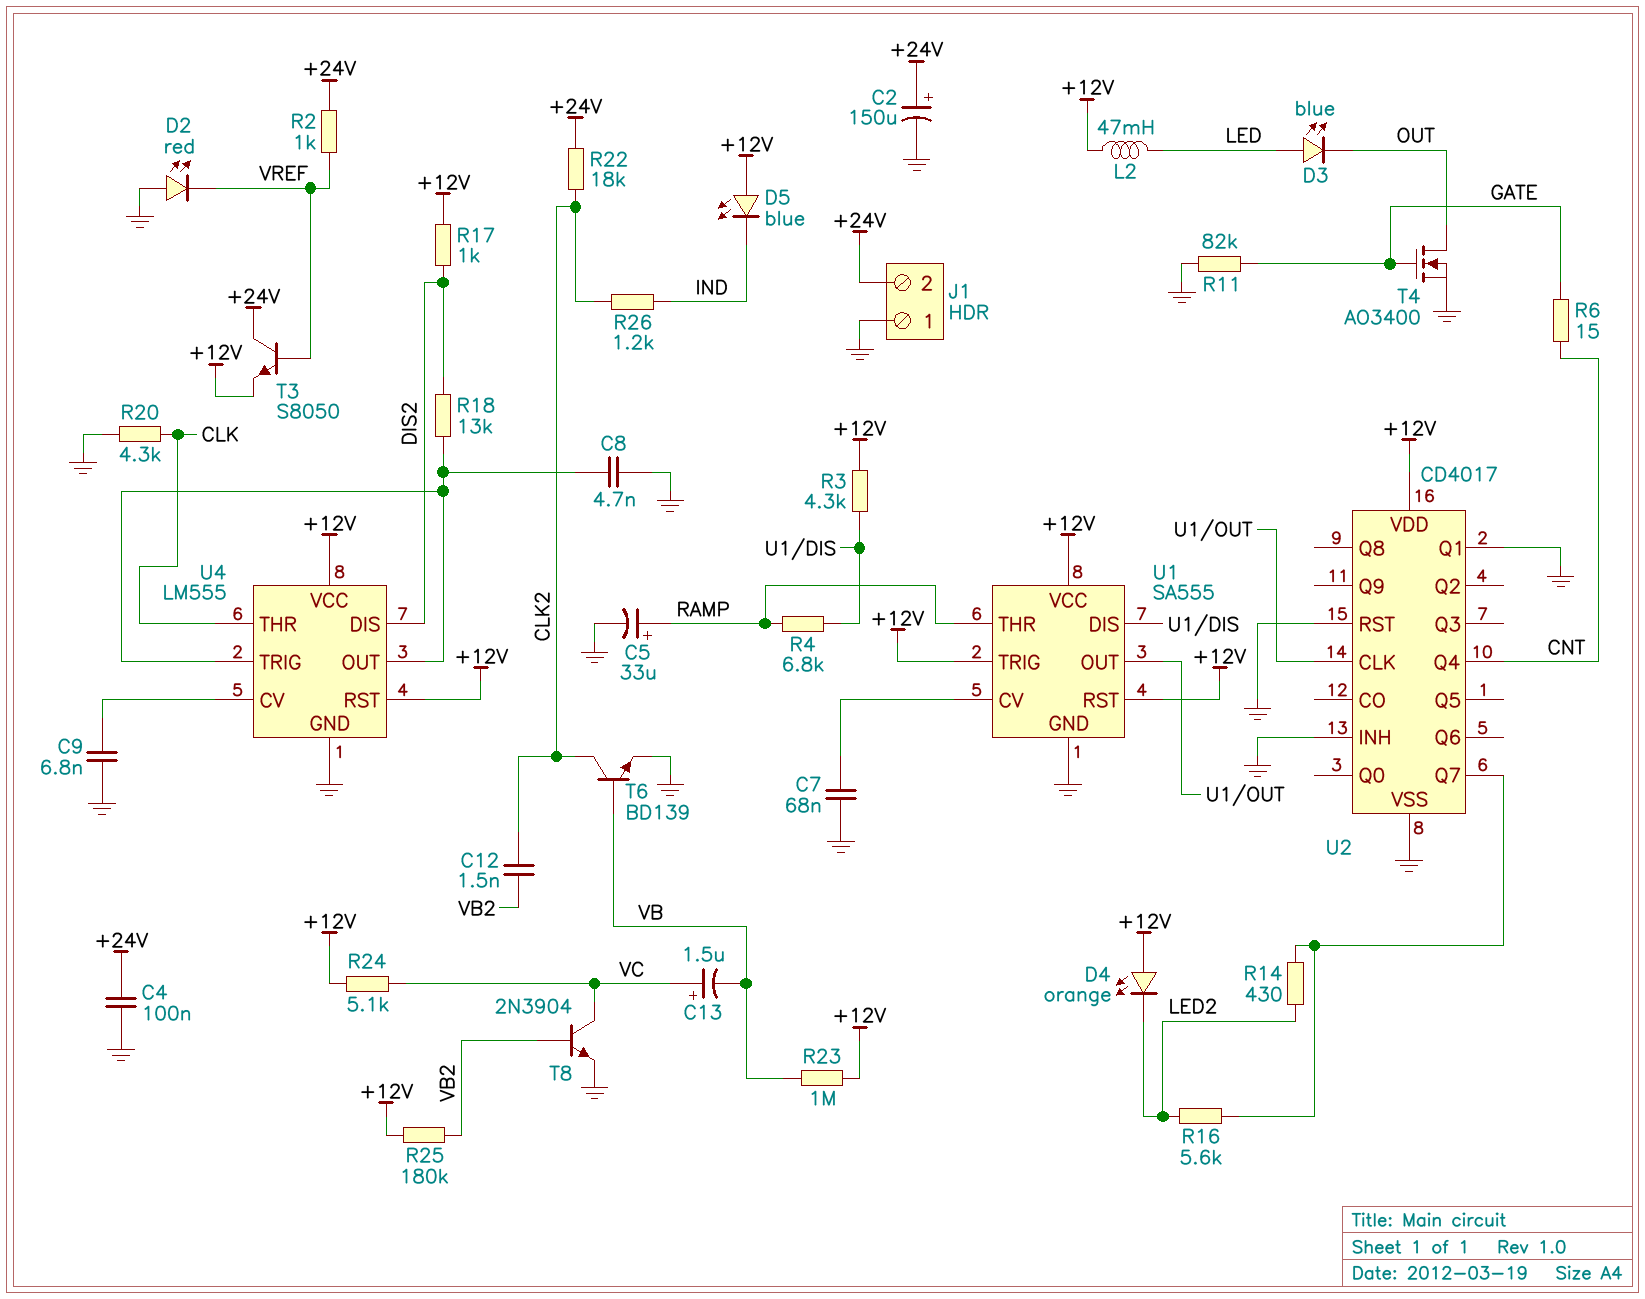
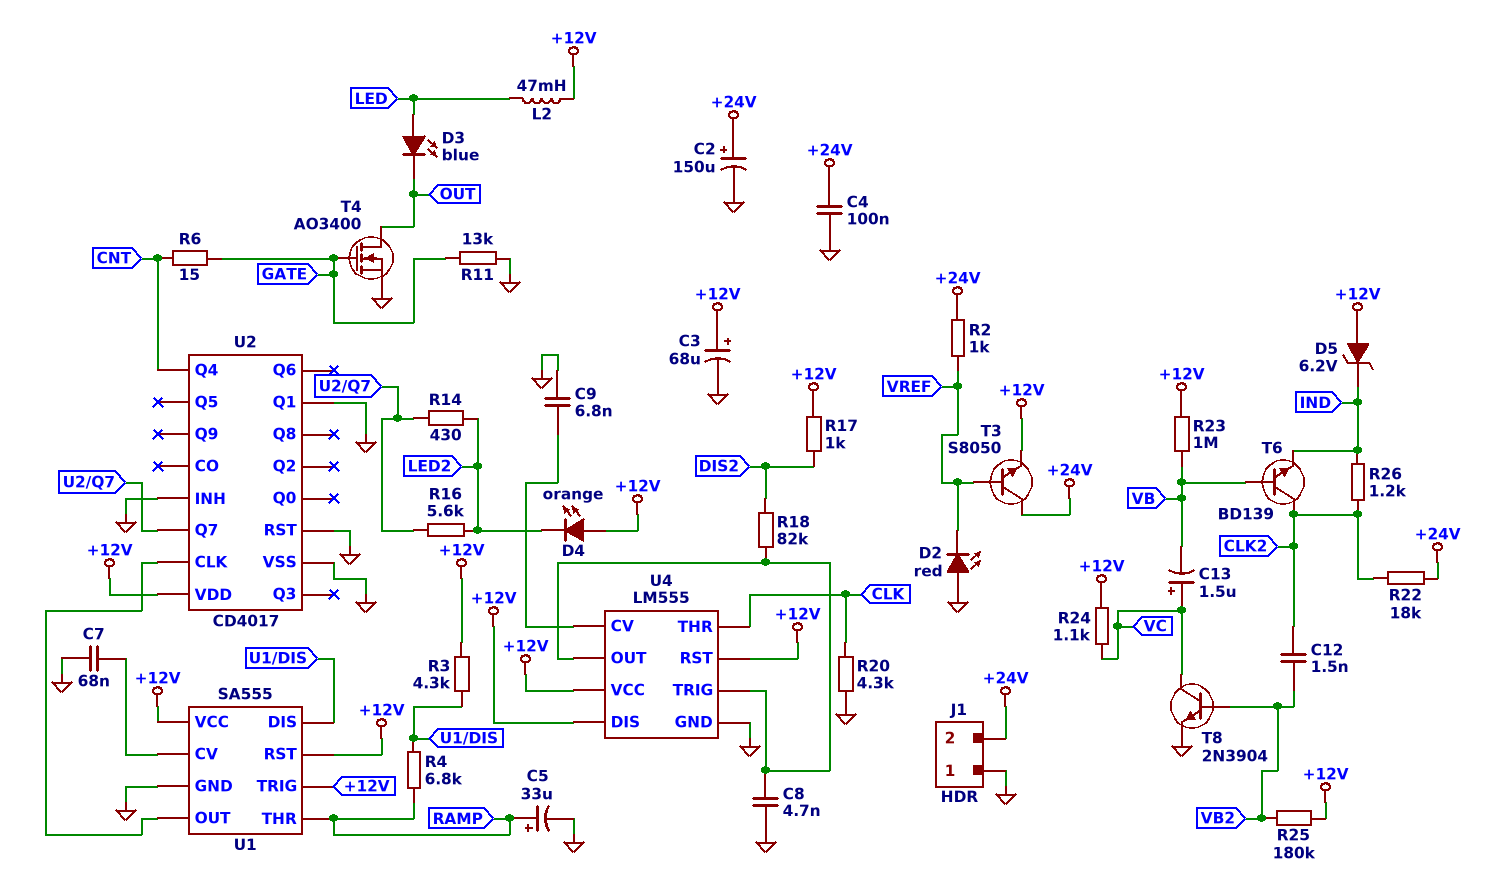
C3: none -> 68uF (plus +12V, minus GND)
D5: LED blue (A +12V, K IND) -> zener 6.2V (A +12V, K IND)
R11: 82k (GATE, GND) -> 13k (GATE, GND)
R18: 13k (DIS2, U4/OUT) -> 82k (DIS2, U4/OUT)
R24: 5.1k (+12V, VC) -> 1.1k (+12V, VC)
T6: NPN BD139 (B VB, C CLK2, E GND) -> NPN BD139 (B VB, C CLK2, E IND)
U4 pin DIS: DIS2 -> +12V

